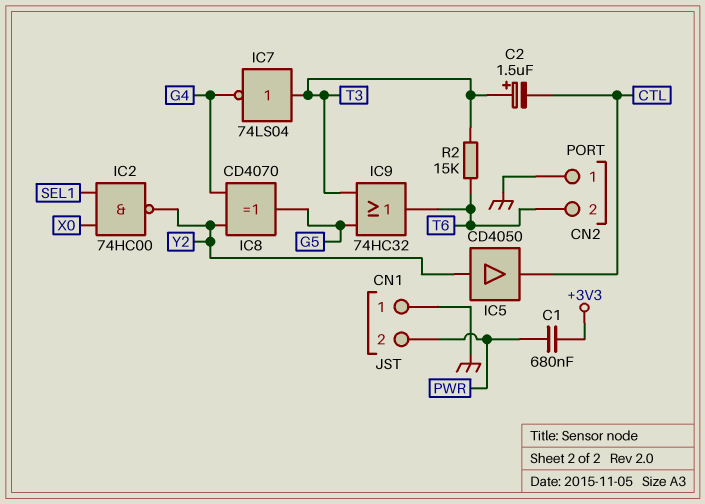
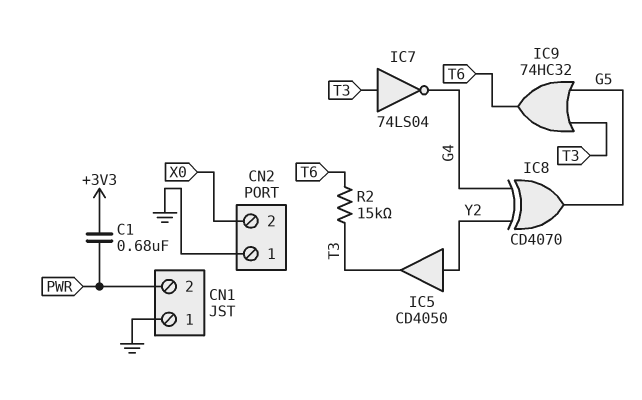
C2: 1.5uF (plus T3, minus CTL) -> none
CN2 pin 2: T6 -> X0
IC2: NAND 74HC00 (in SEL1, in X0, out Y2) -> none
IC5: buffer CD4050 (in Y2, out CTL) -> buffer CD4050 (in Y2, out T3)

